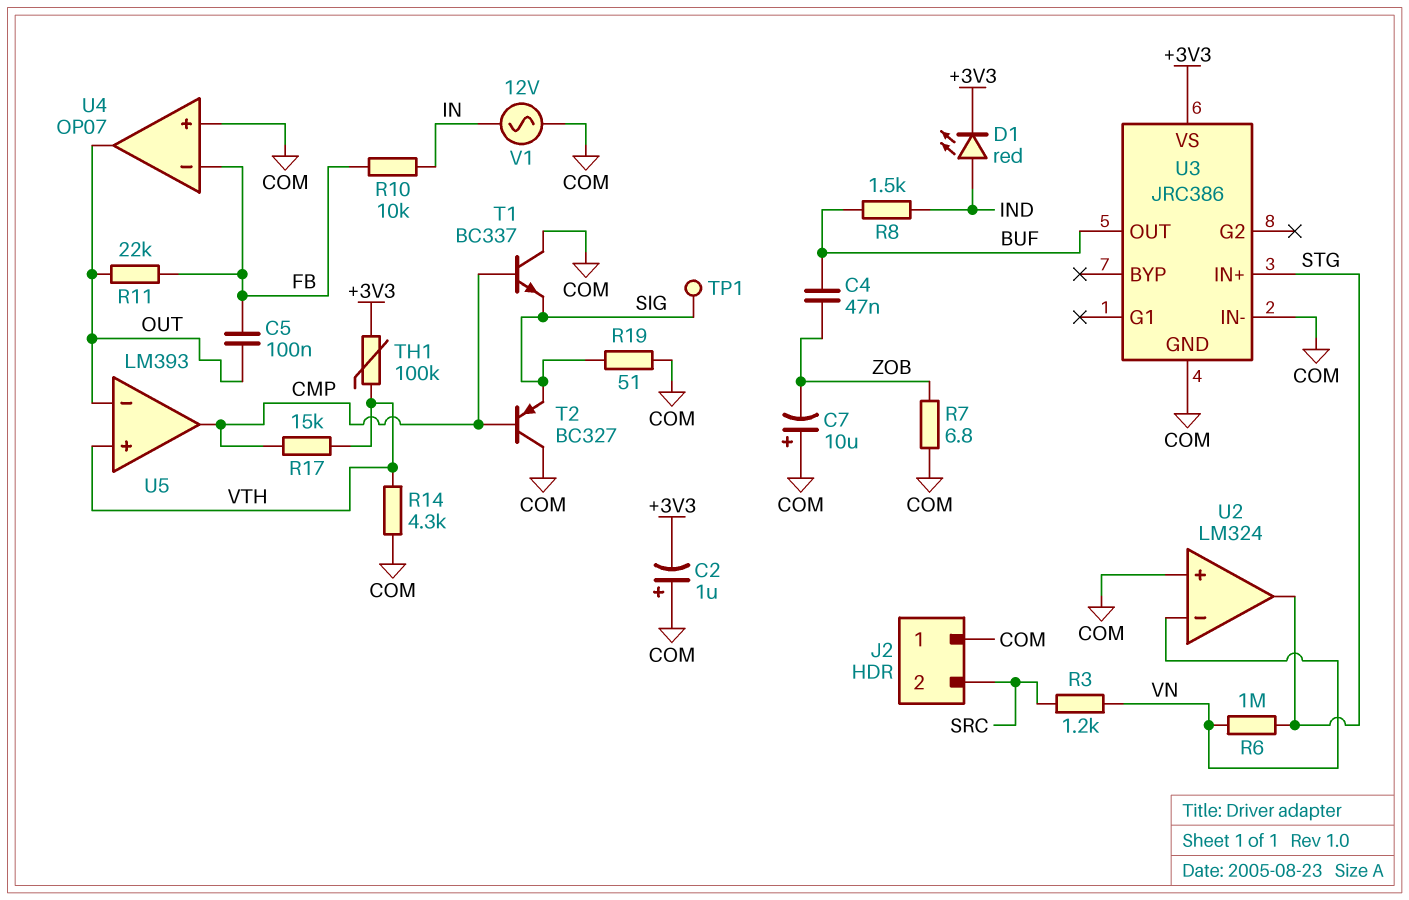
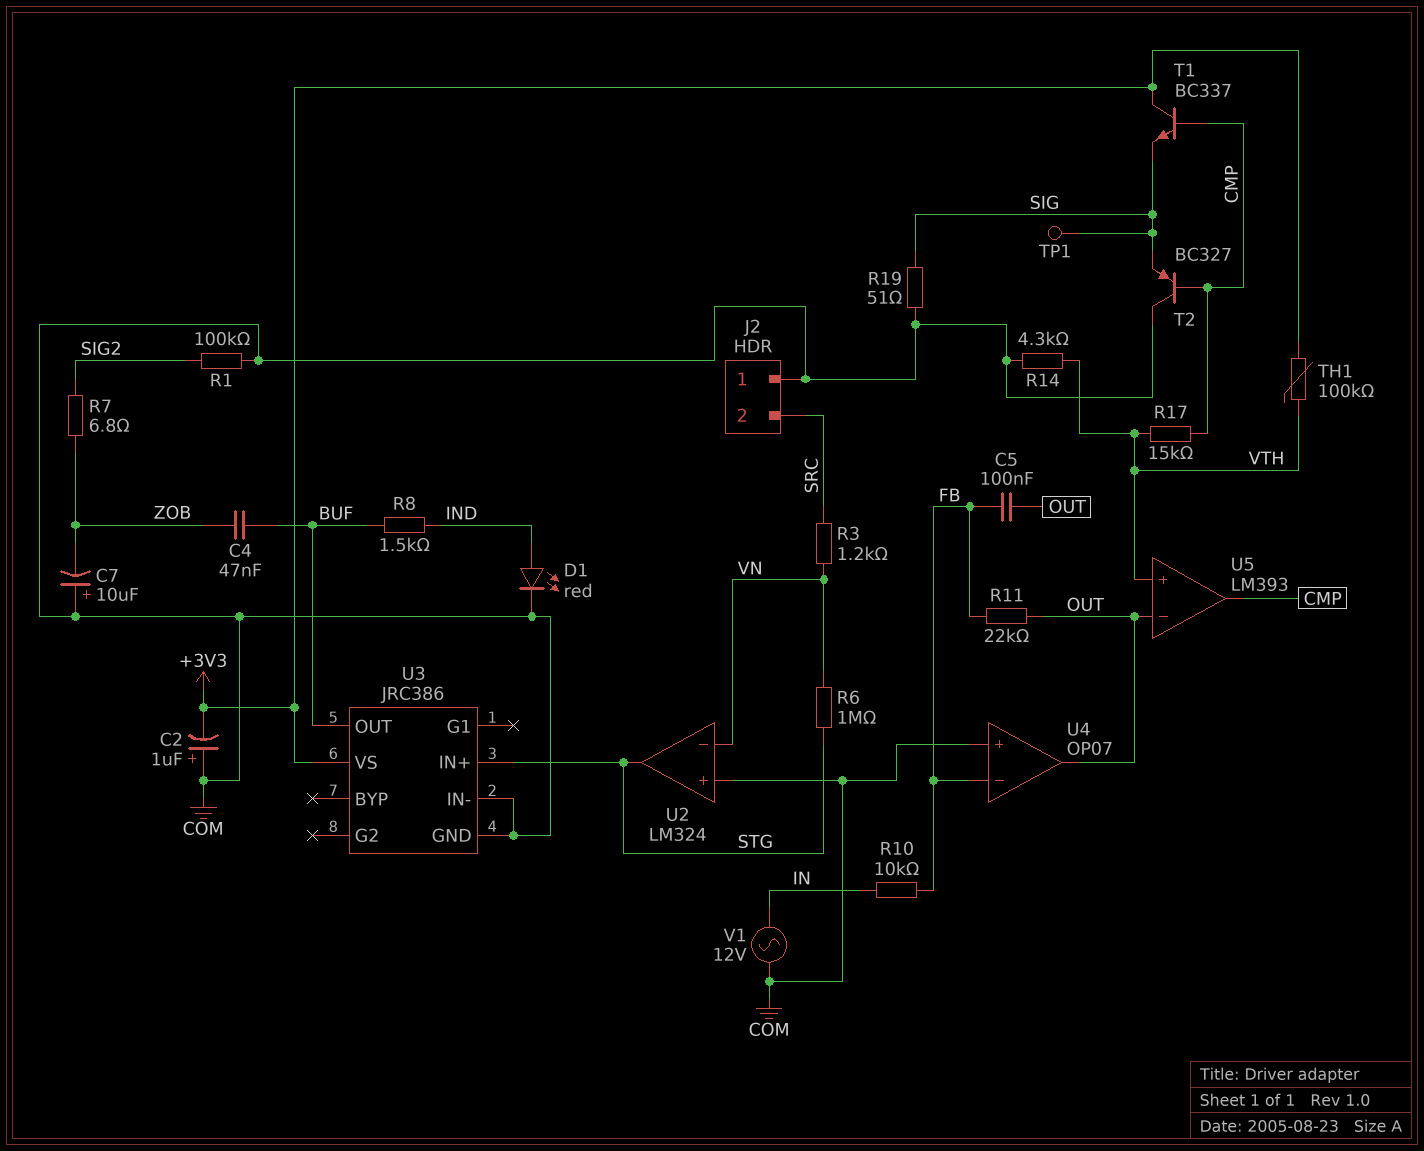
D1: LED red (A IND, K +3V3) -> LED red (A IND, K COM)
R1: none -> 100k (COM, SIG2)
R7: 6.8 (COM, ZOB) -> 6.8 (SIG2, ZOB)
T1: NPN BC337 (B CMP, C COM, E SIG) -> NPN BC337 (B CMP, C +3V3, E SIG)

